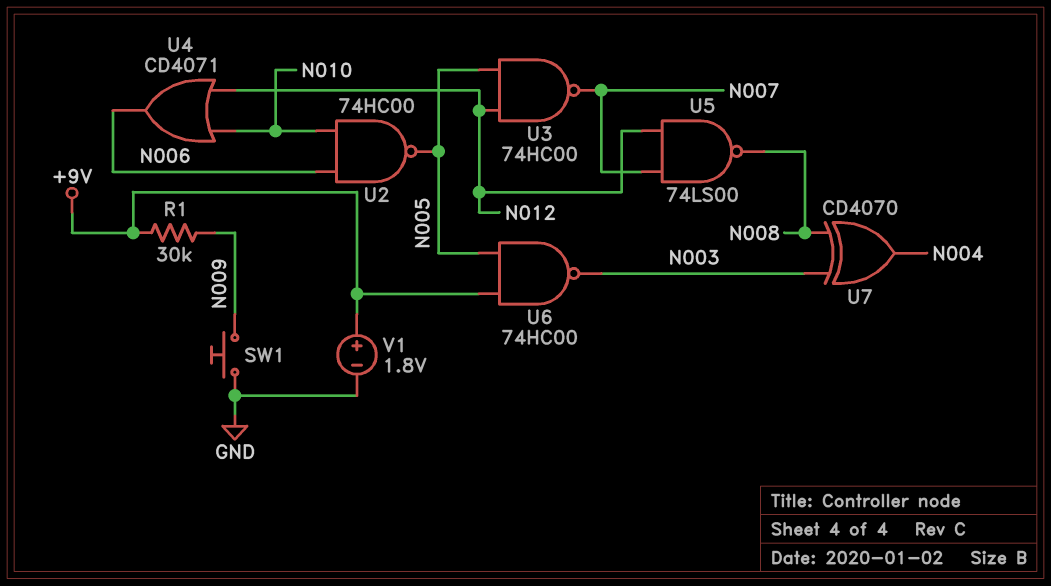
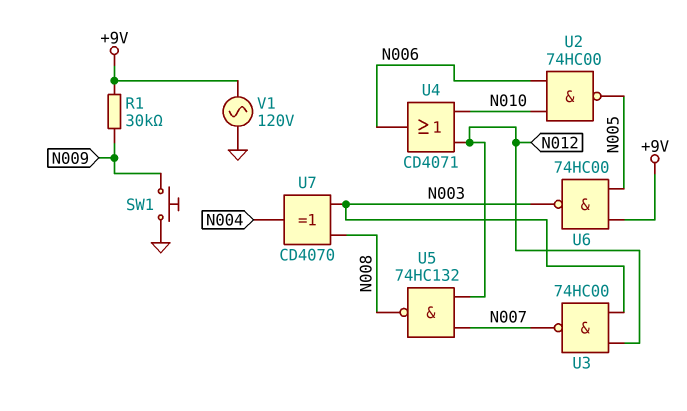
U3: NAND 74HC00 (in N005, in N012, out N007) -> NAND 74HC00 (in N003, in N012, out N007)
U5: NAND 74LS00 (in N007, in N012, out N008) -> NAND 74HC132 (in N007, in N012, out N008)
V1: 1.8V (plus +9V, minus GND) -> AC 120V (+9V, GND)

